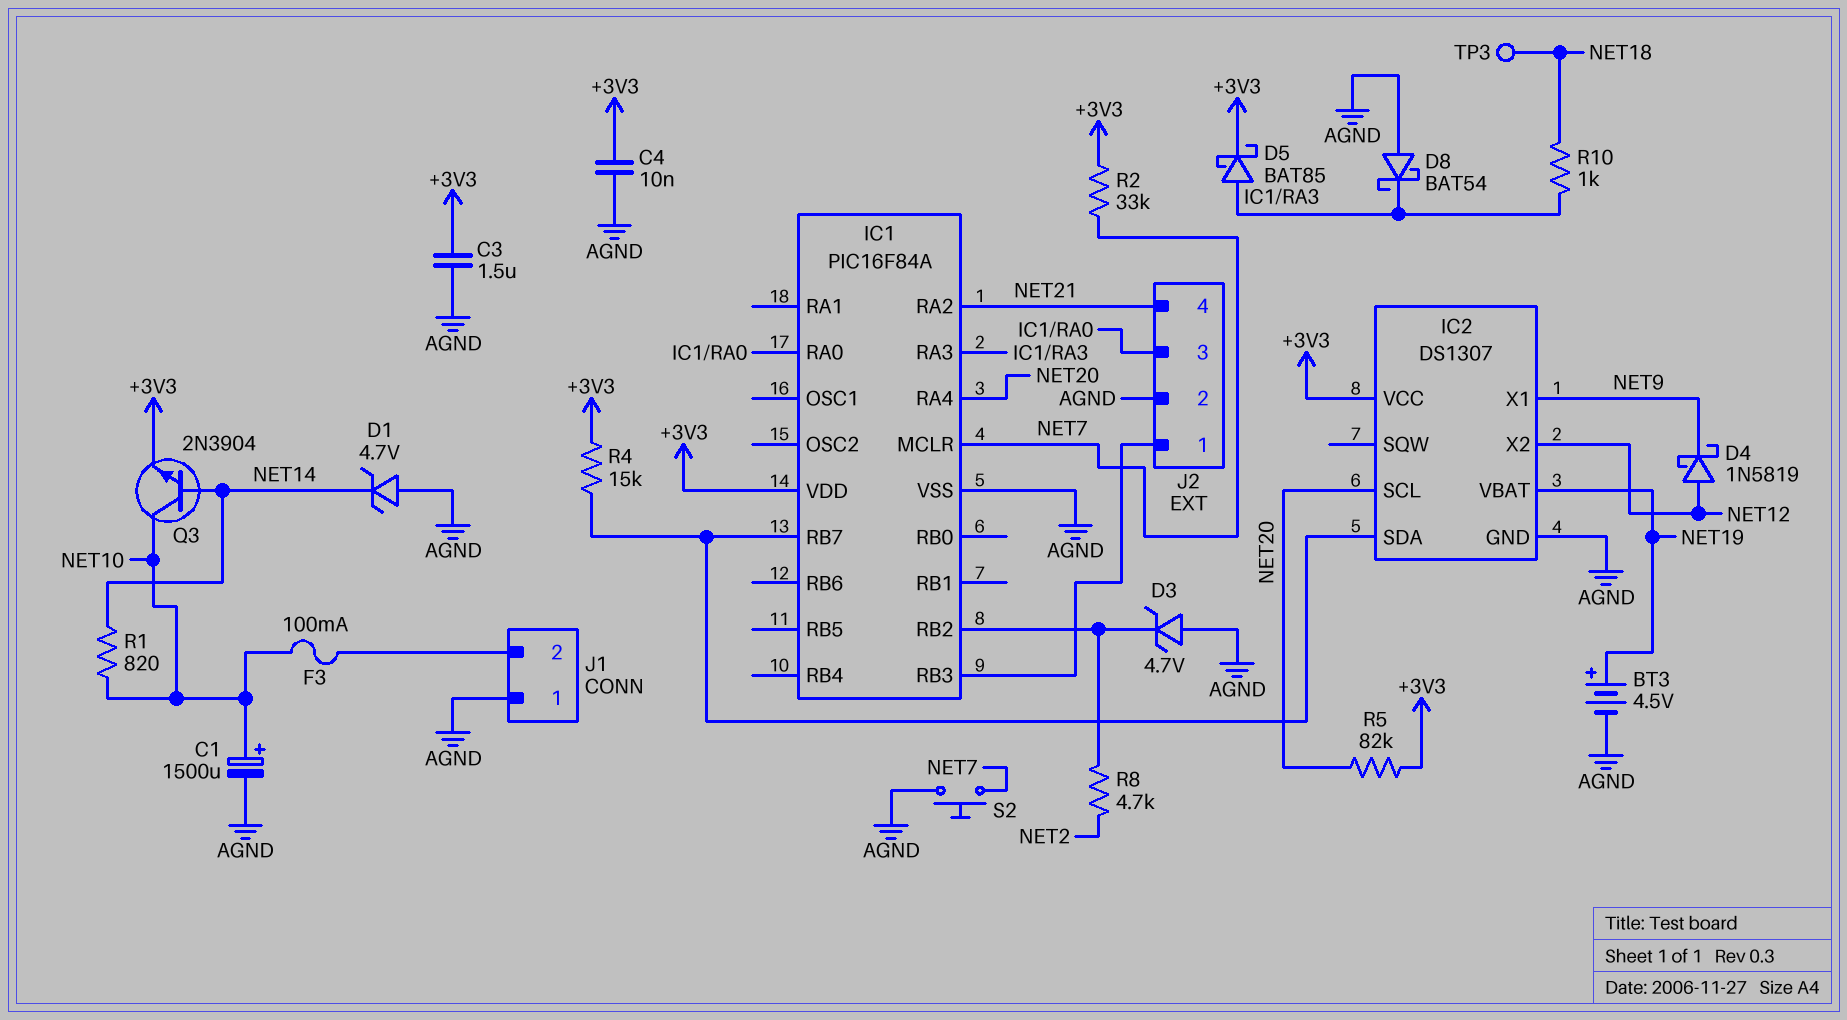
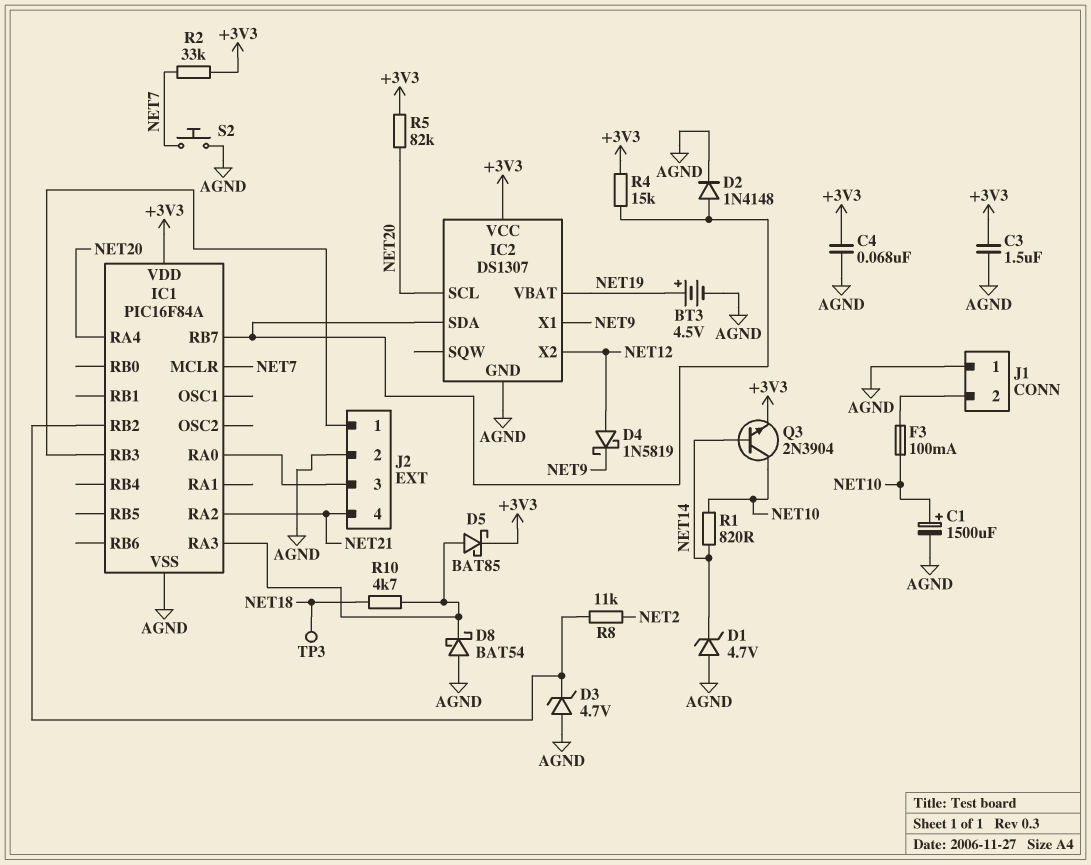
C4: 10nF (+3V3, AGND) -> 68nF (+3V3, AGND)
D2: none -> diode 1N4148 (A IC1/RB7, K AGND)
R8: 4.7k (IC1/RB2, NET2) -> 11k (IC1/RB2, NET2)
R10: 1k (IC1/RA3, NET18) -> 4.7k (IC1/RA3, NET18)

